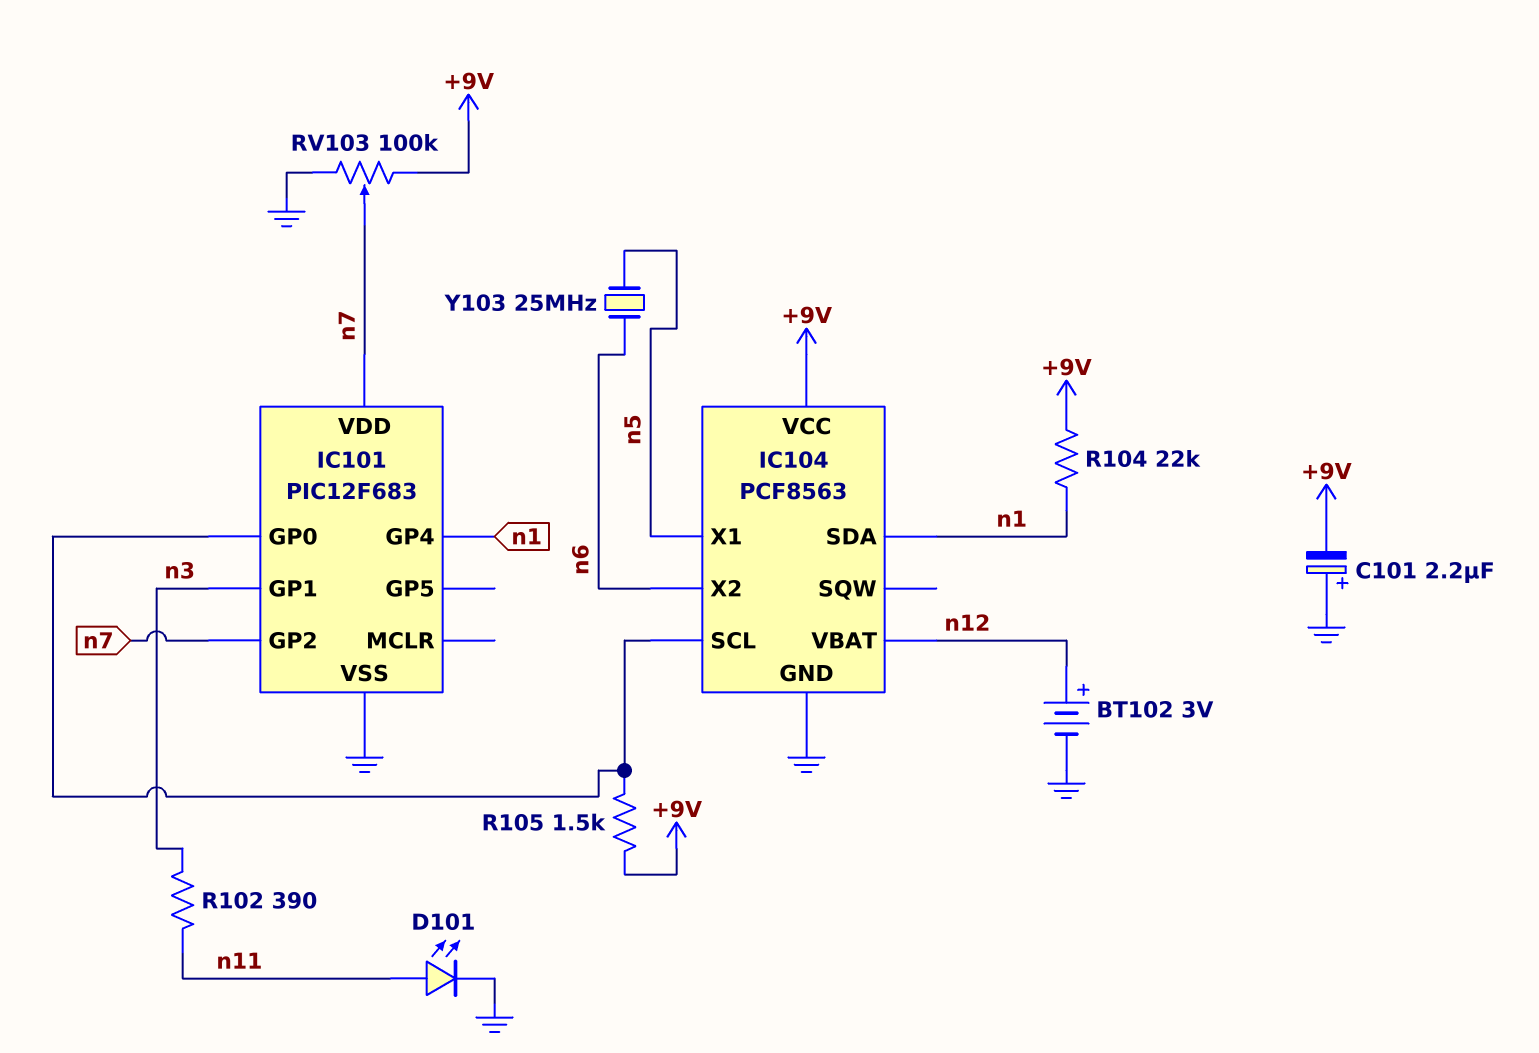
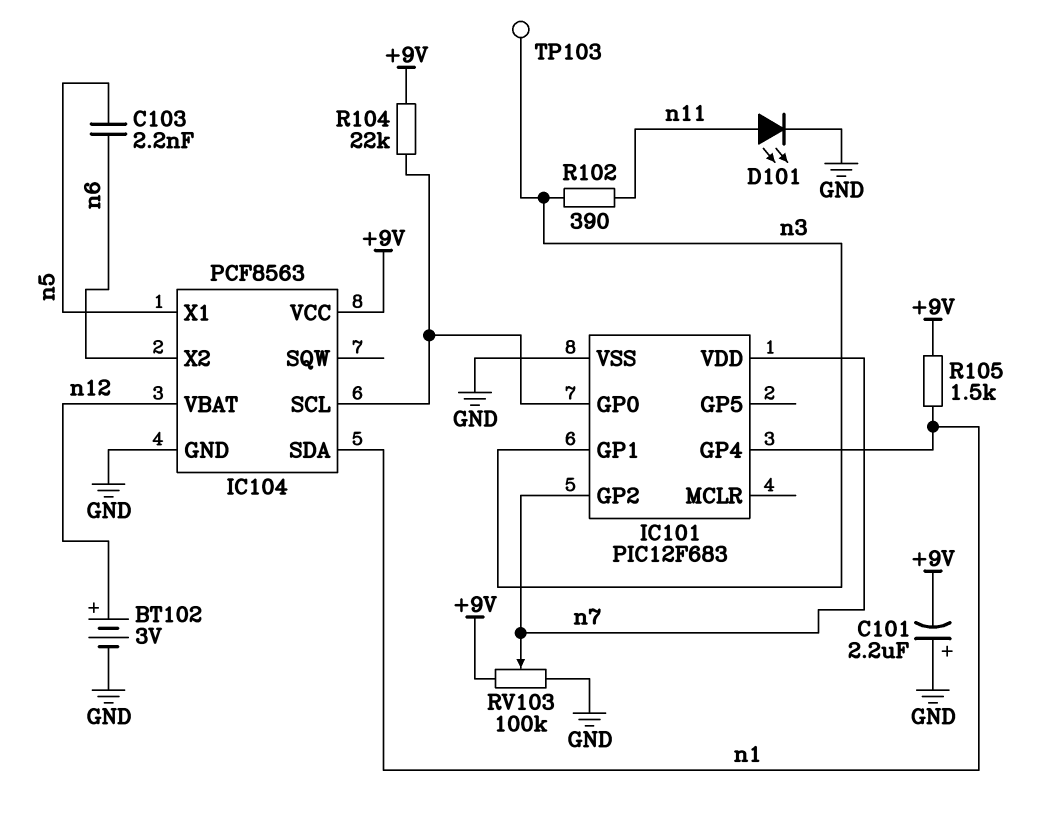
C103: none -> 2.2nF (n5, n6)
R104: 22k (+9V, n1) -> 22k (+9V, IC101/GP0)
R105: 1.5k (+9V, IC101/GP0) -> 1.5k (+9V, n1)
TP103: none -> test point (n3)
Y103: 25MHz (n5, n6) -> none

